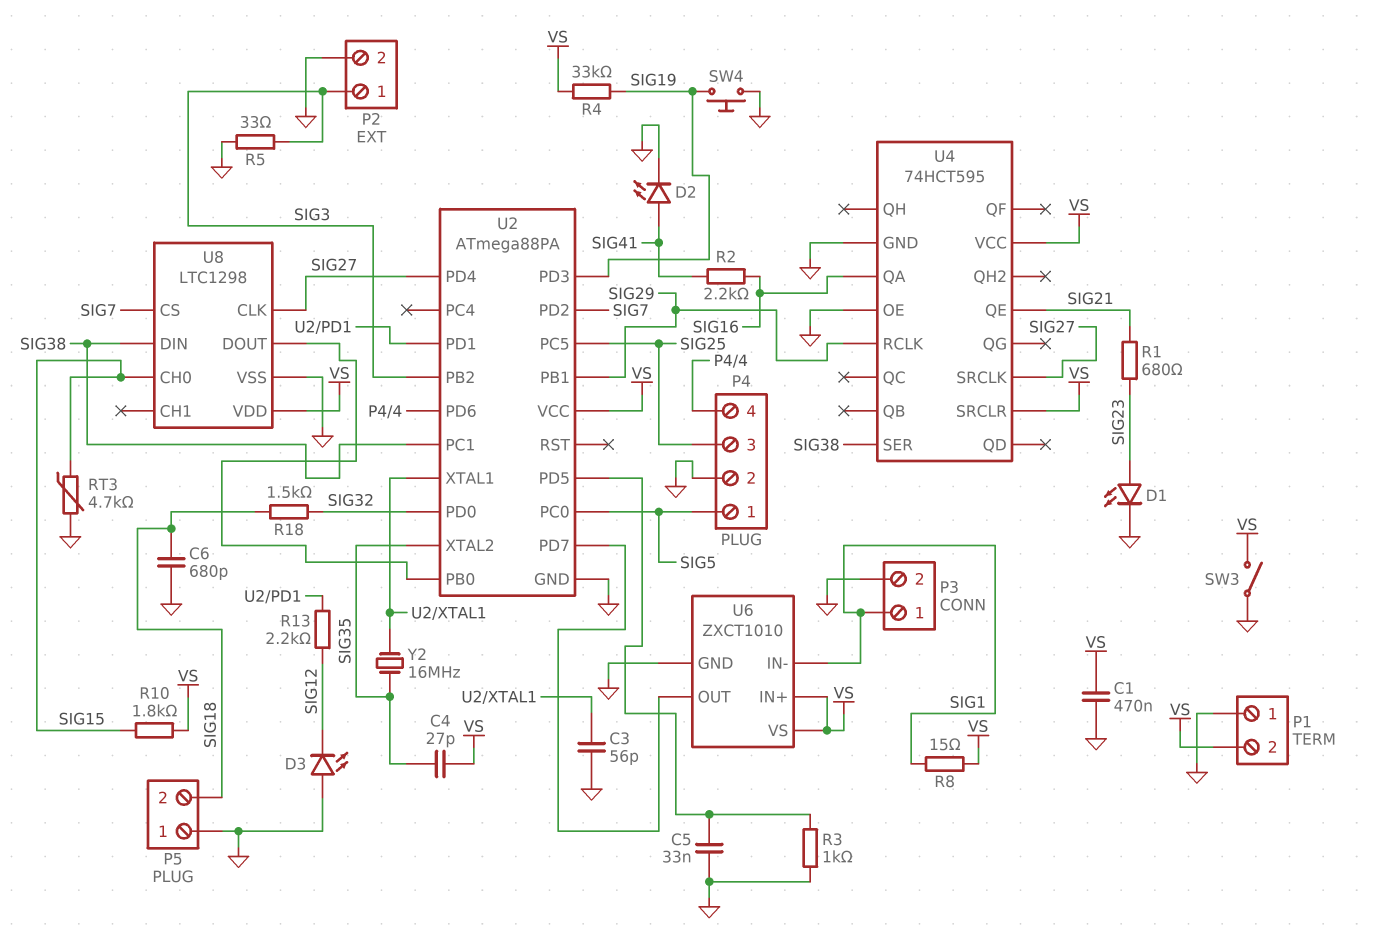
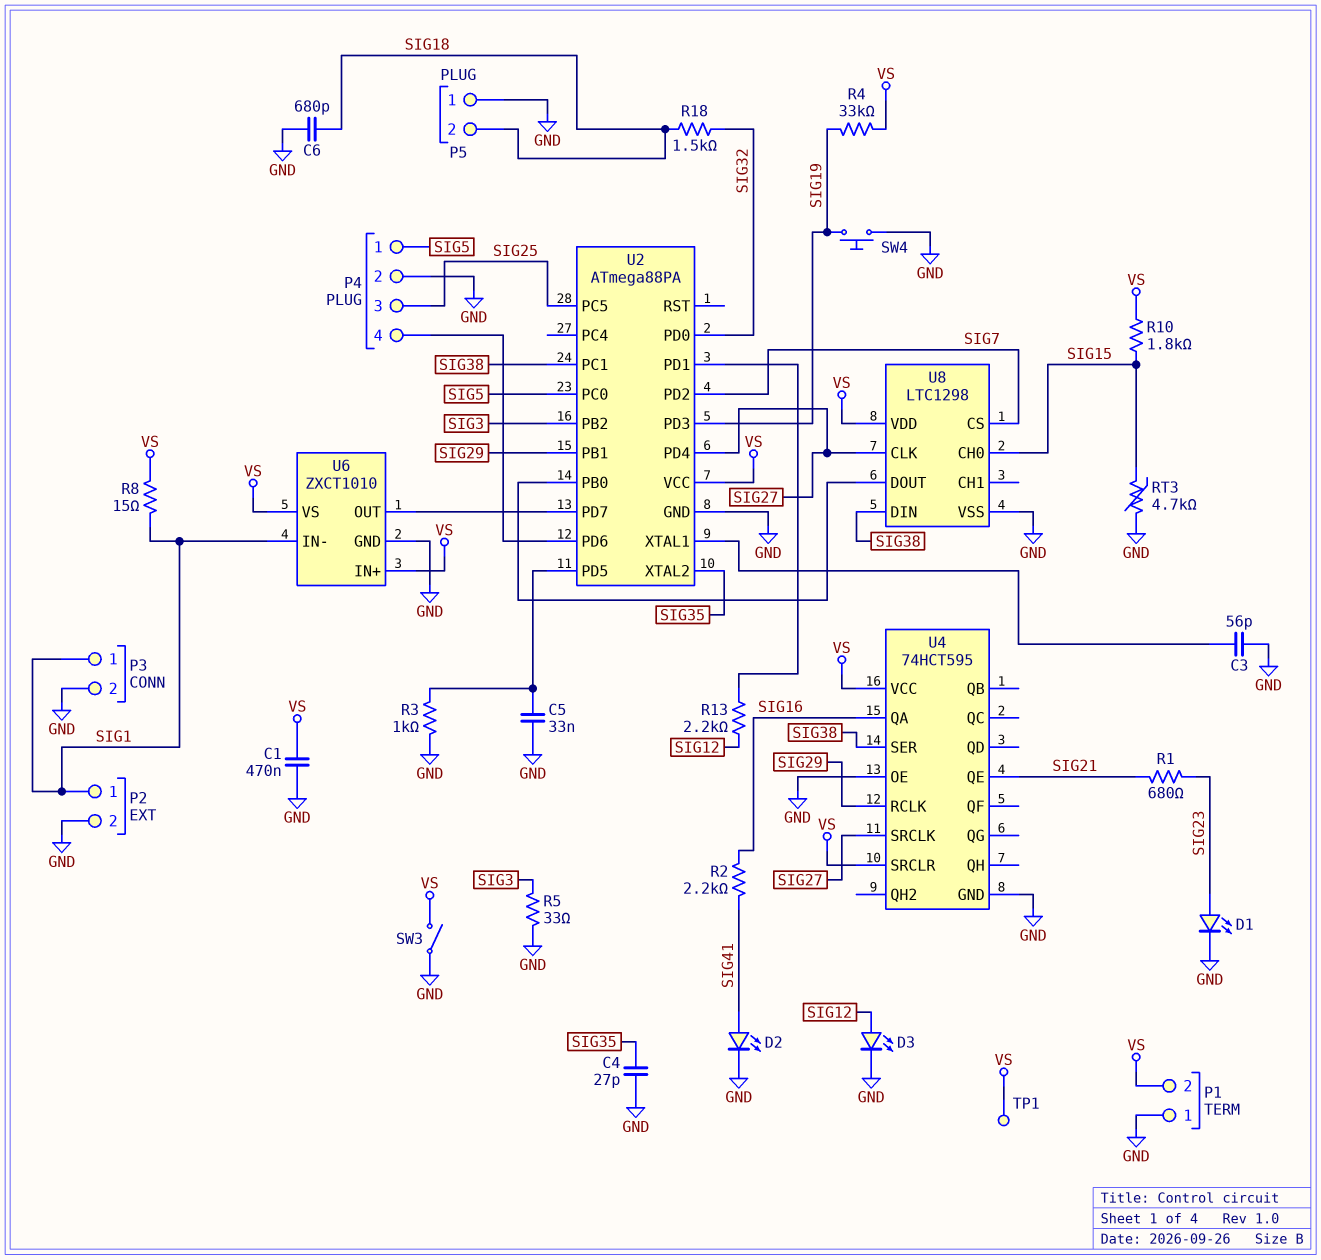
C4: 27pF (SIG35, VS) -> 27pF (GND, SIG35)
D3: LED (A GND, K SIG12) -> LED (A SIG12, K GND)
P2 pin 1: SIG3 -> SIG1
TP1: none -> test point (VS)
Y2: 16MHz (SIG35, U2/XTAL1) -> none

